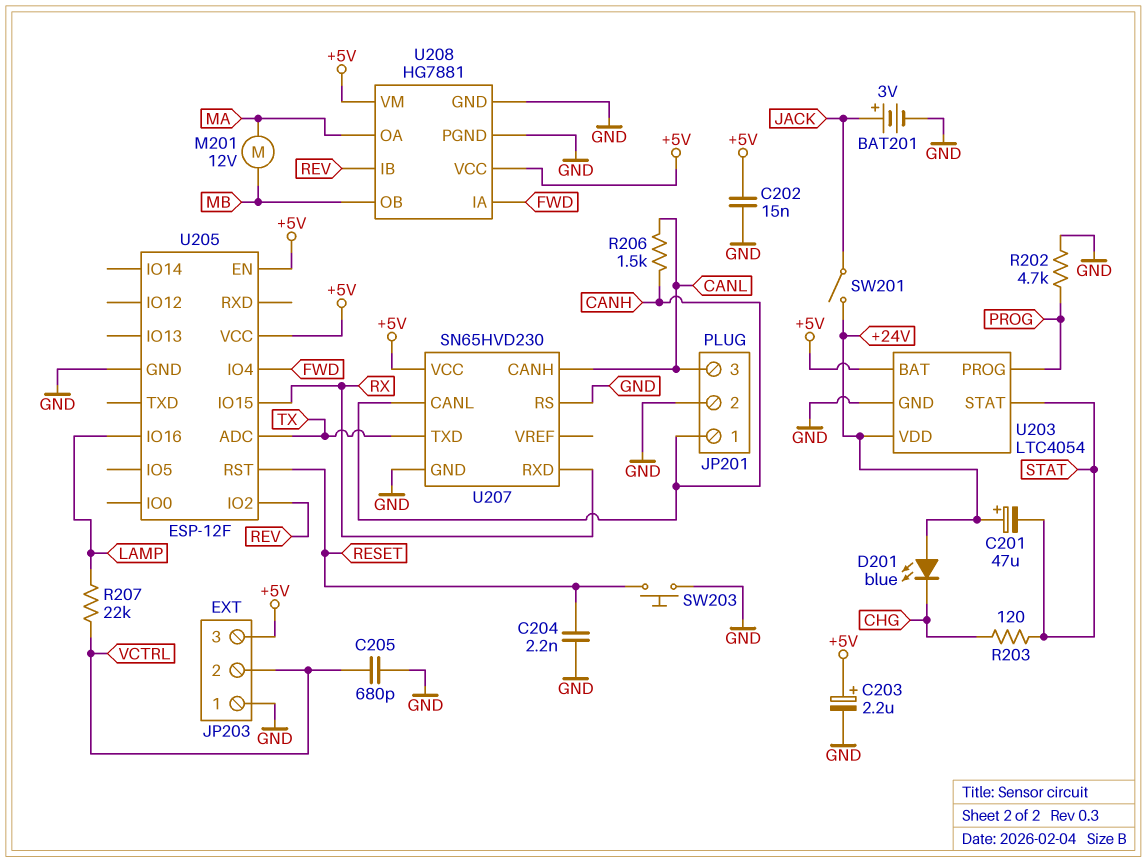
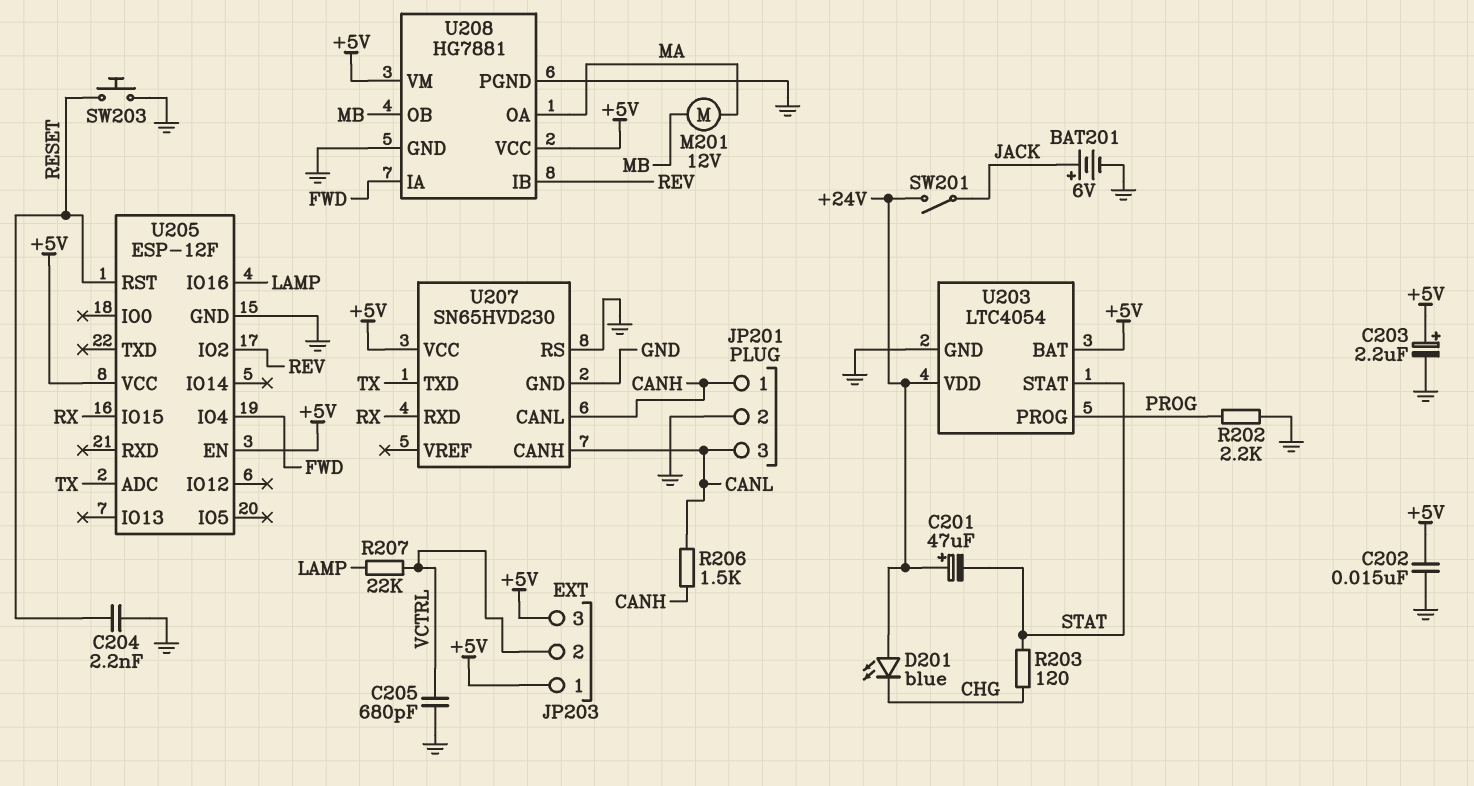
BAT201: 3V (plus JACK, minus GND) -> 6V (plus JACK, minus GND)
JP203 pin 1: GND -> +5V
R202: 4.7k (GND, PROG) -> 2.2k (GND, PROG)

